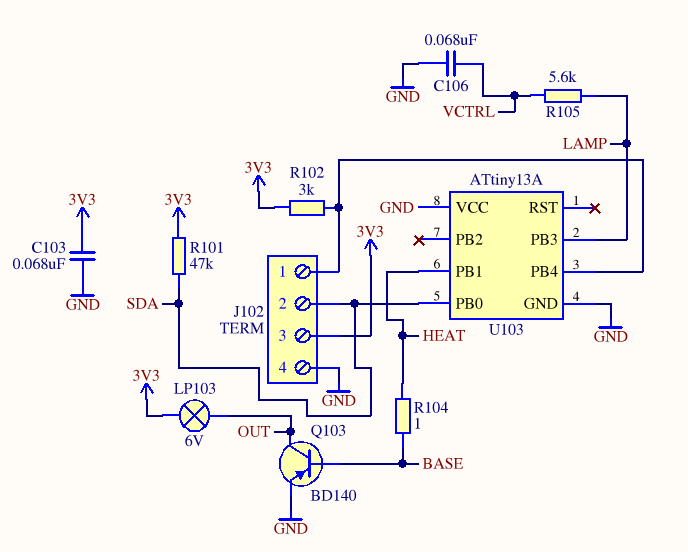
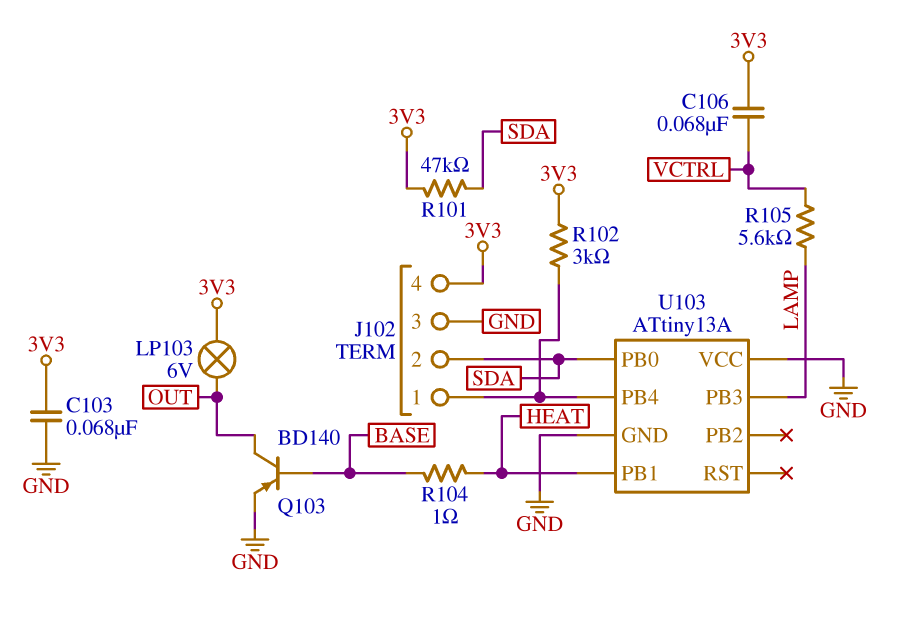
C106: 68nF (GND, VCTRL) -> 68nF (3V3, VCTRL)
J102 pin 3: 3V3 -> GND
J102 pin 4: GND -> 3V3

